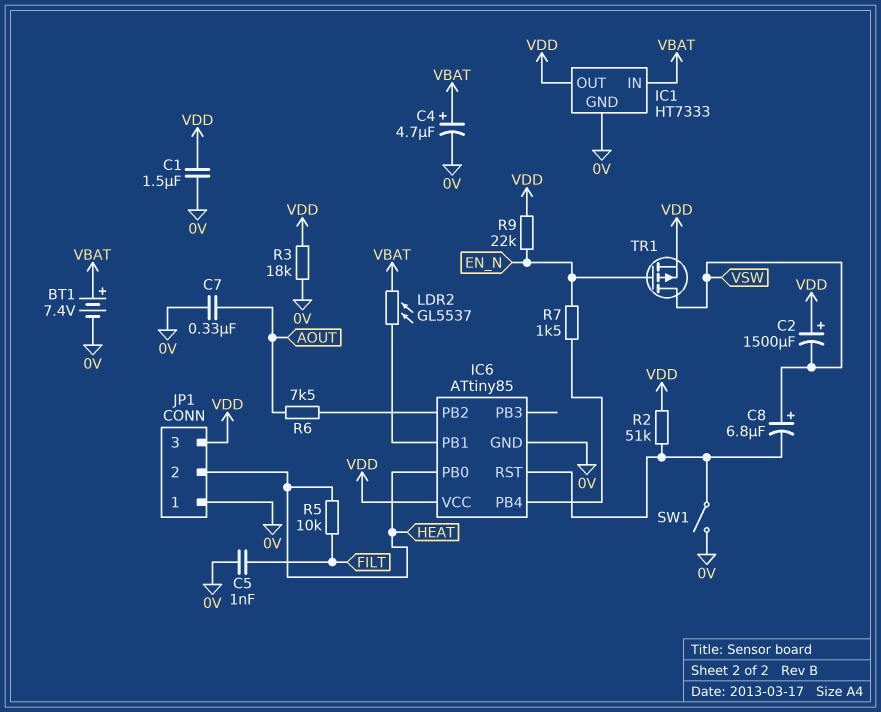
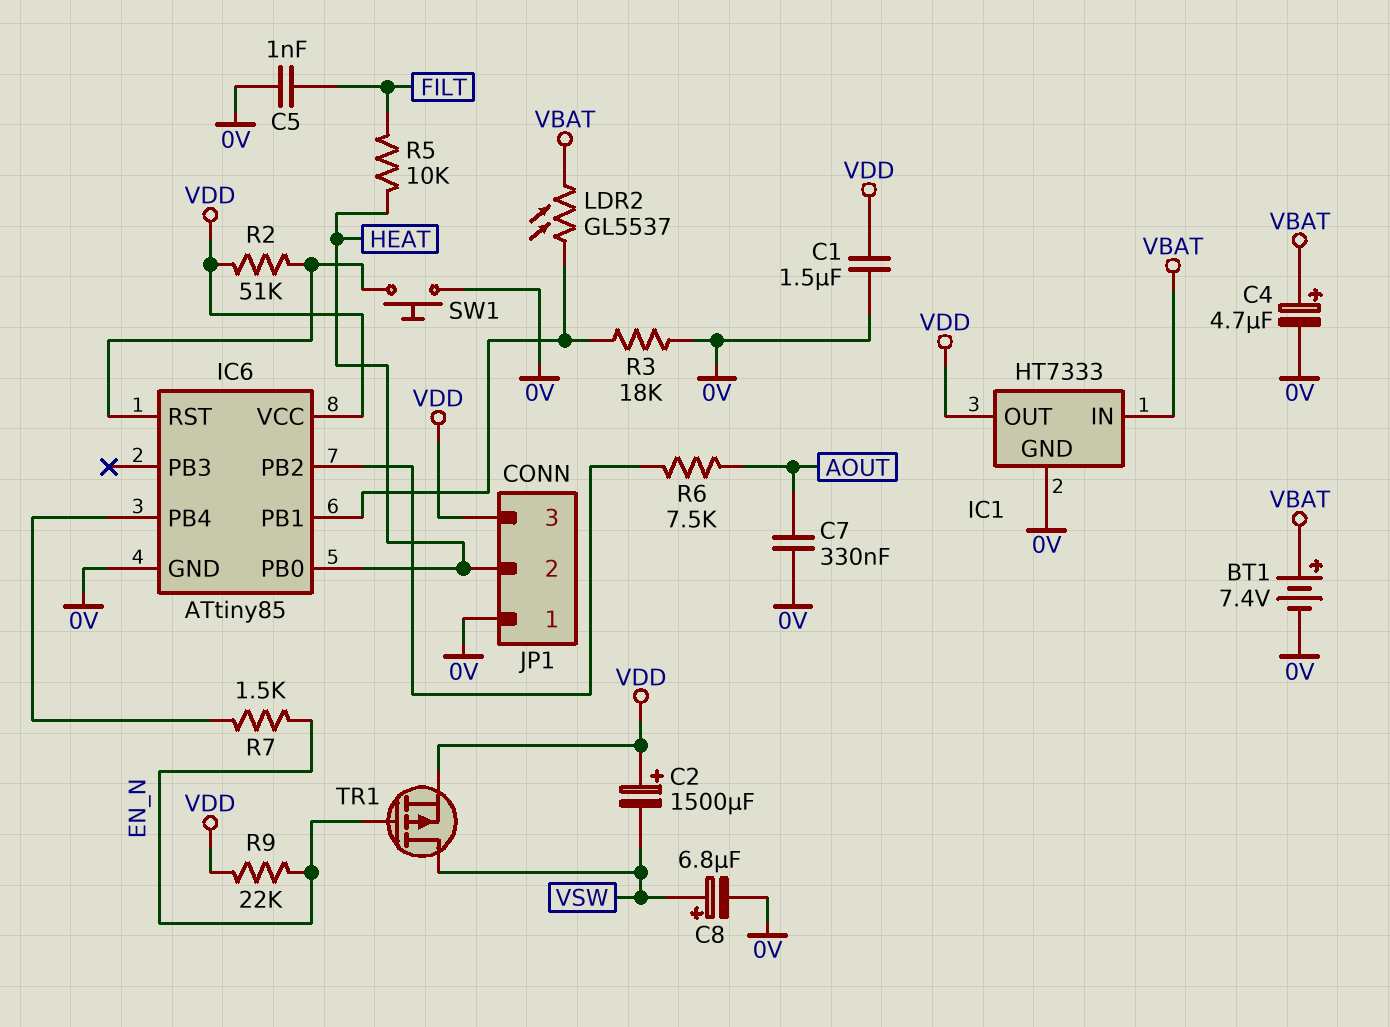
C8: 6.8uF (plus VSW, minus IC6/RST) -> 6.8uF (plus VSW, minus 0V)
R3: 18k (0V, VDD) -> 18k (0V, IC6/PB1)
SW1: switch (0V, IC6/RST) -> button (0V, IC6/RST)

